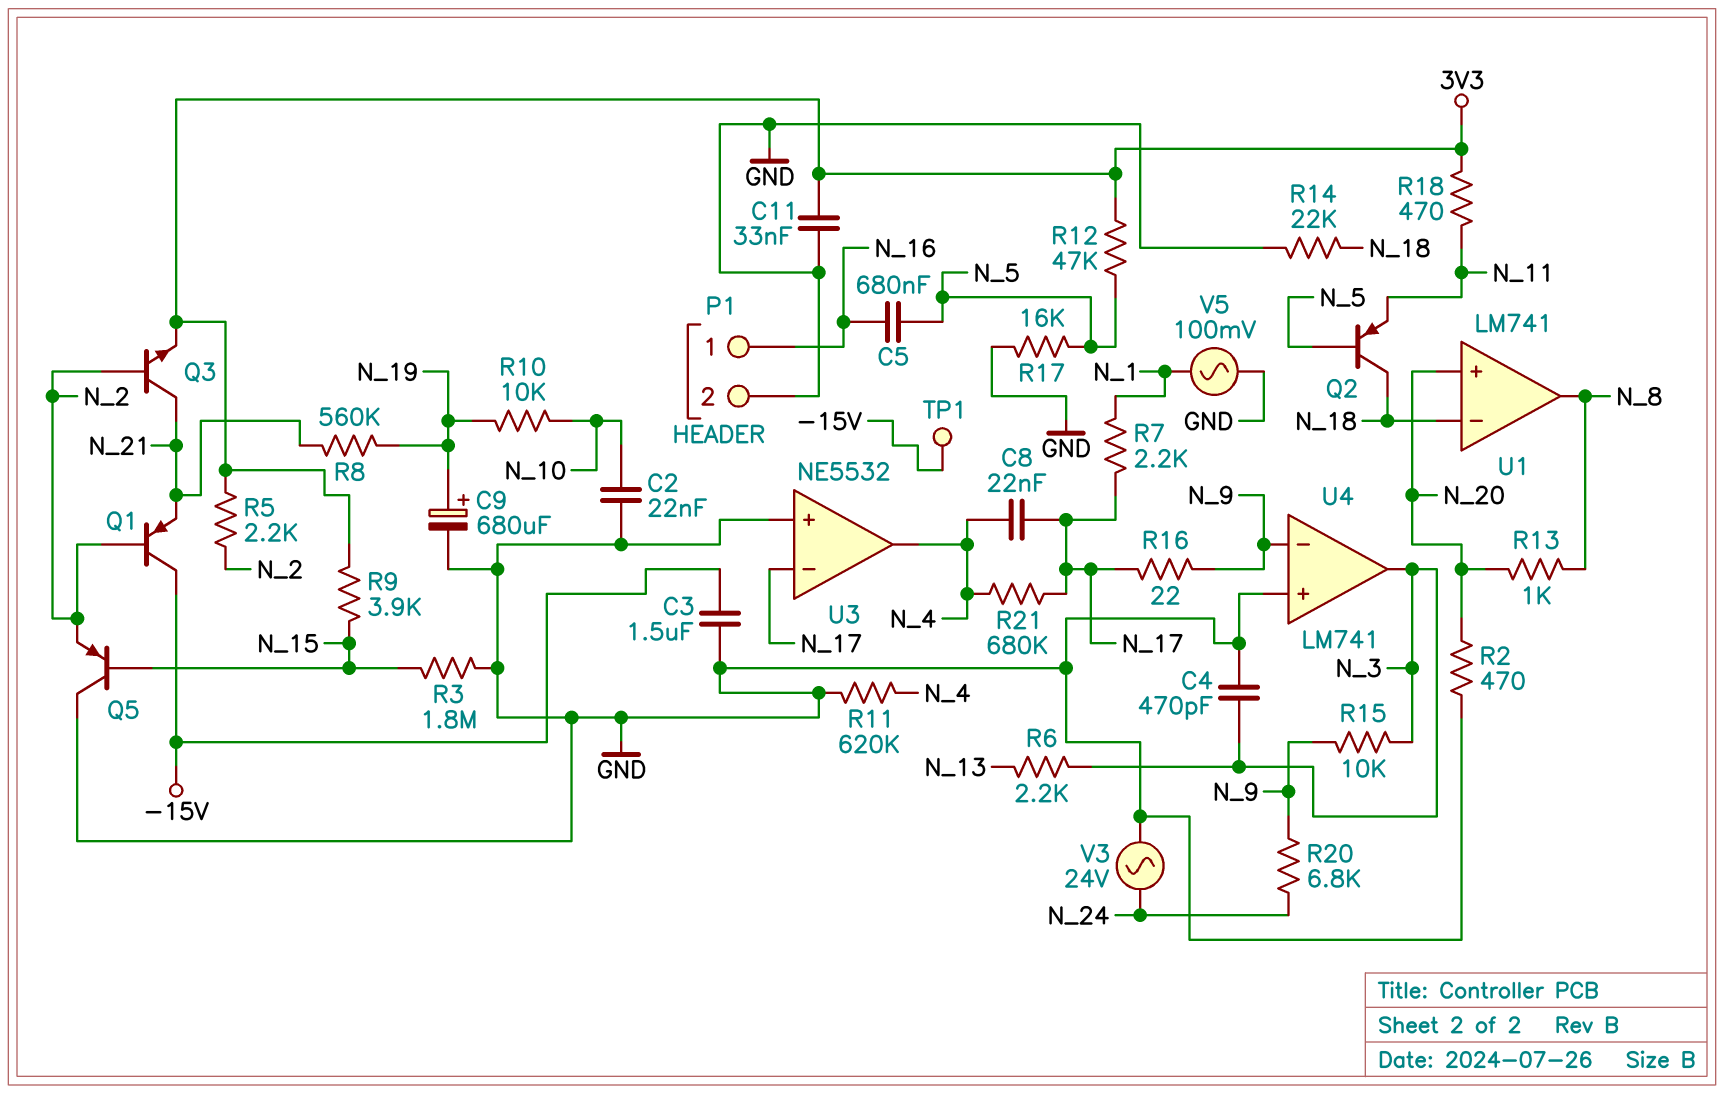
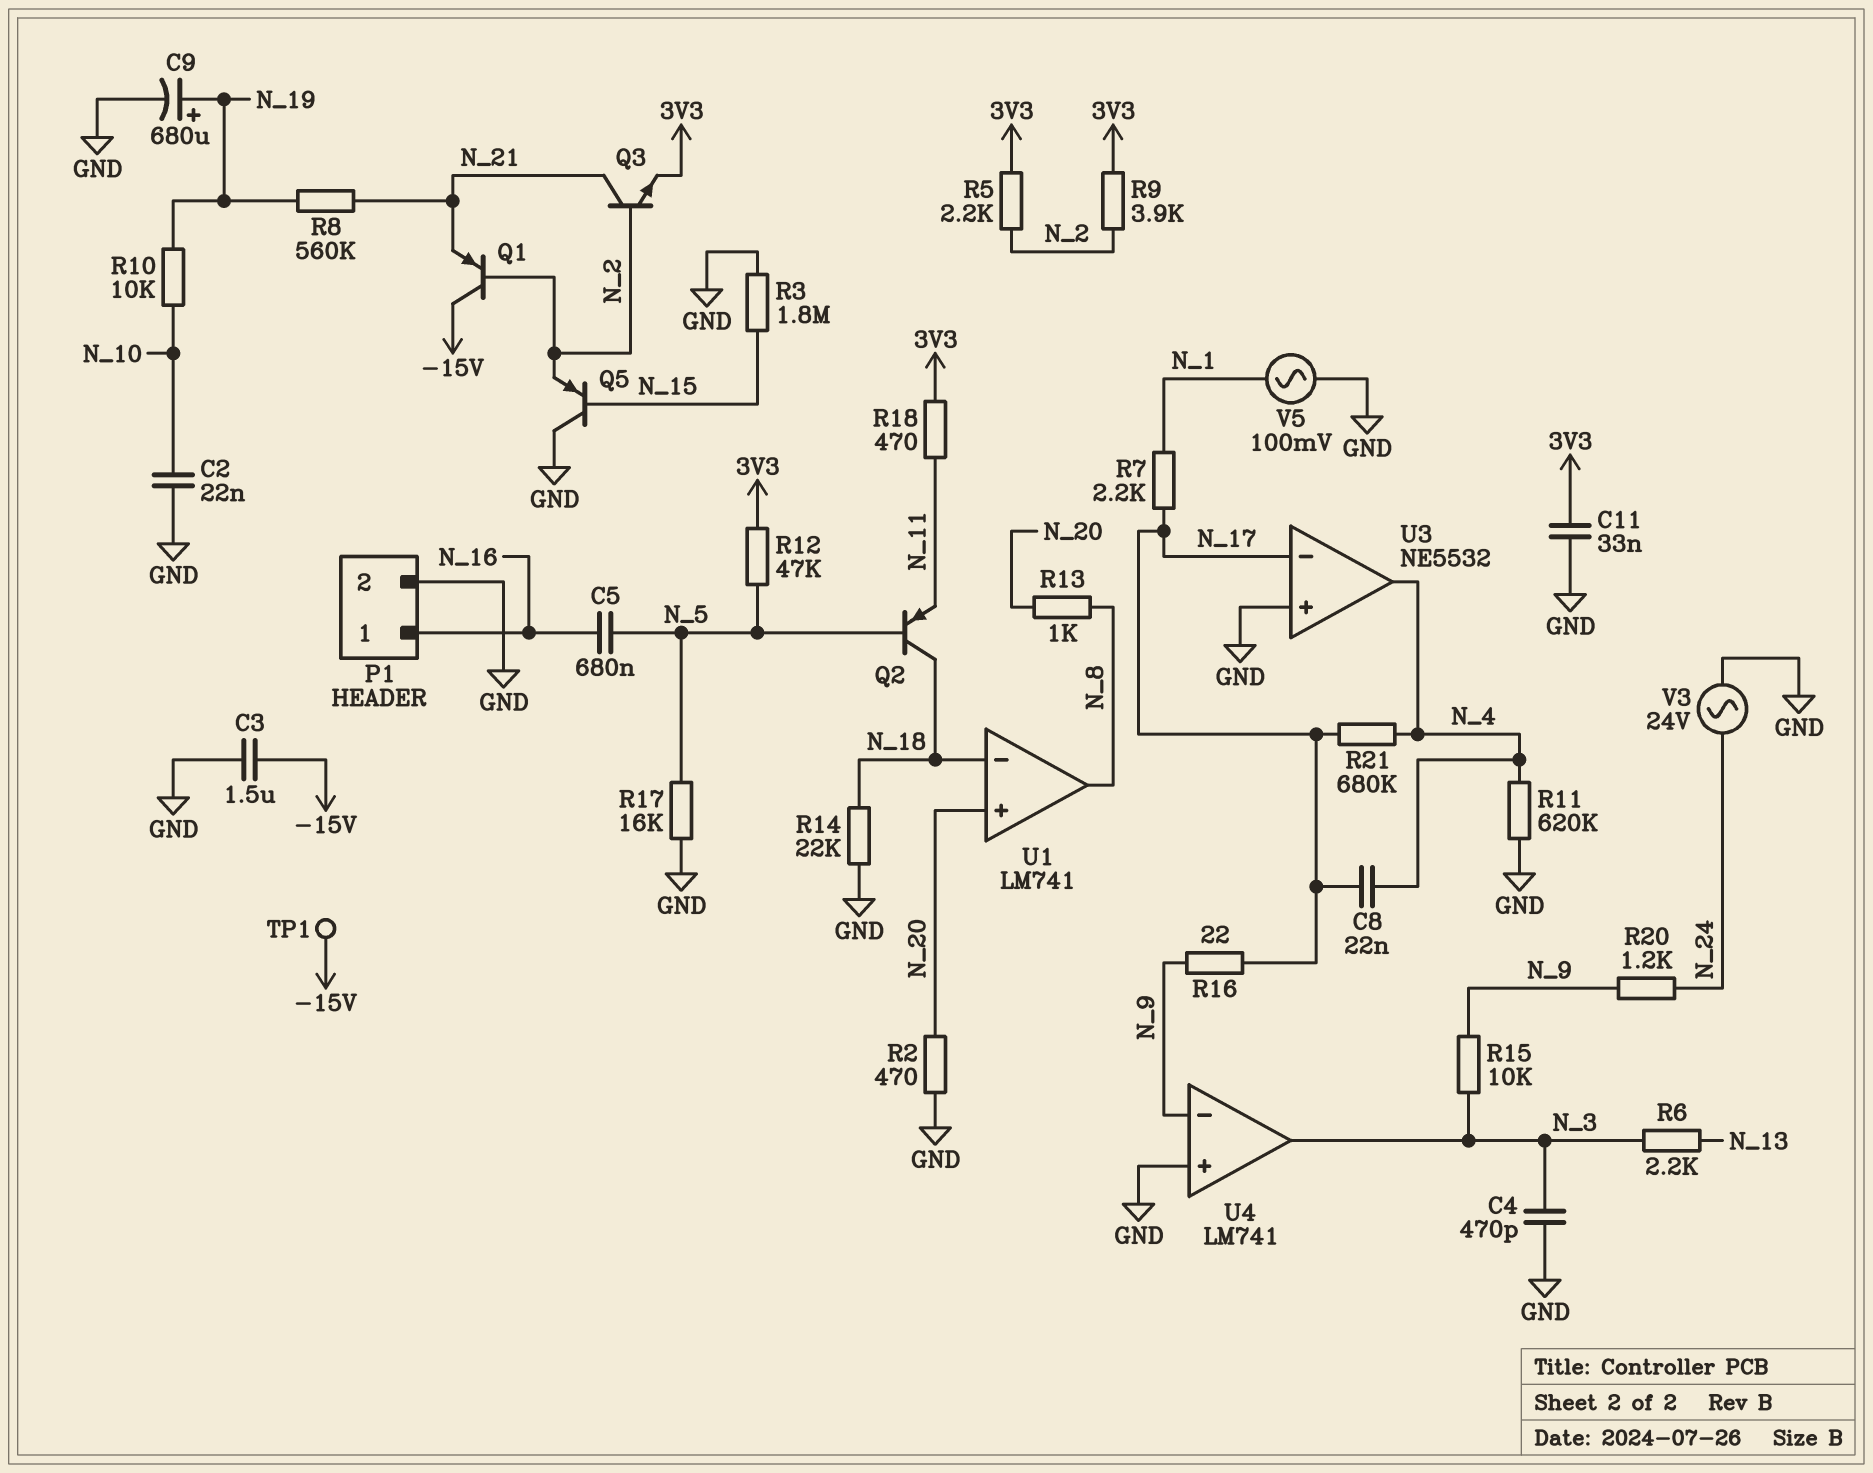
R9: 3.9k (3V3, N_15) -> 3.9k (3V3, N_2)
R20: 6.8k (N_9, N_24) -> 1.2k (N_9, N_24)

